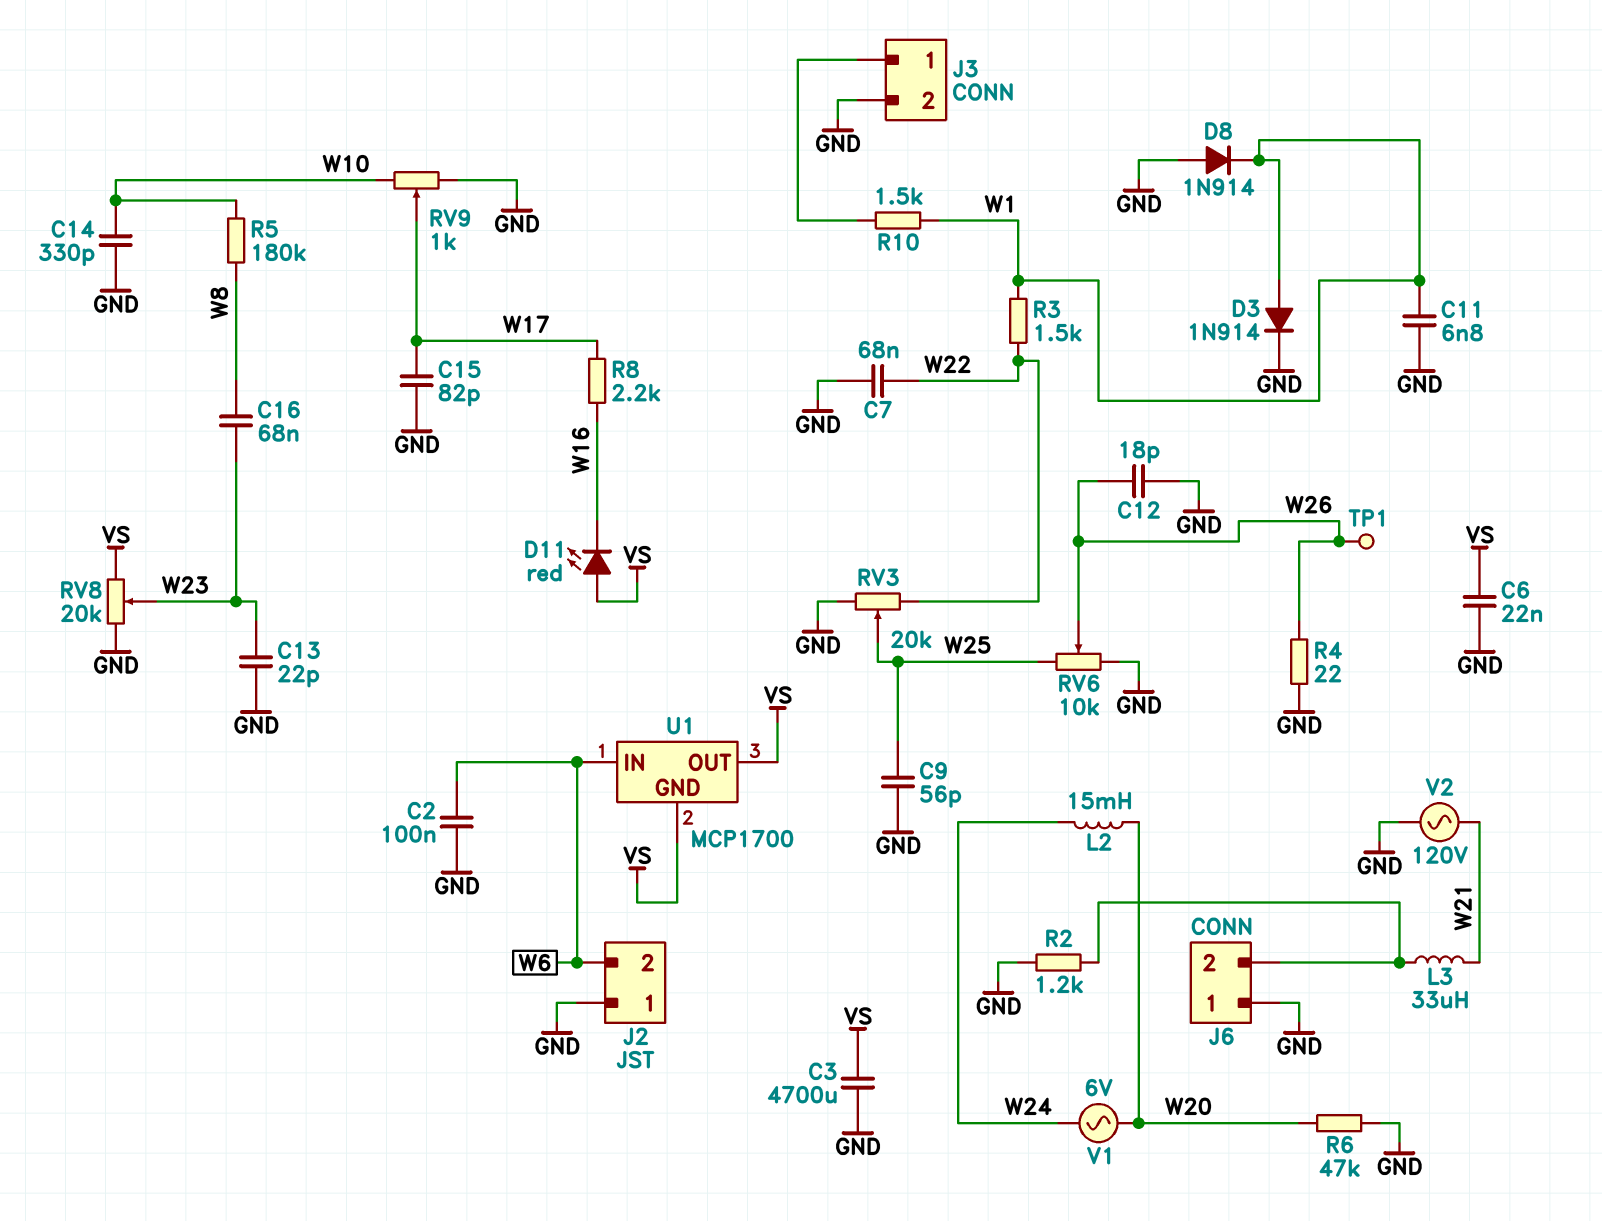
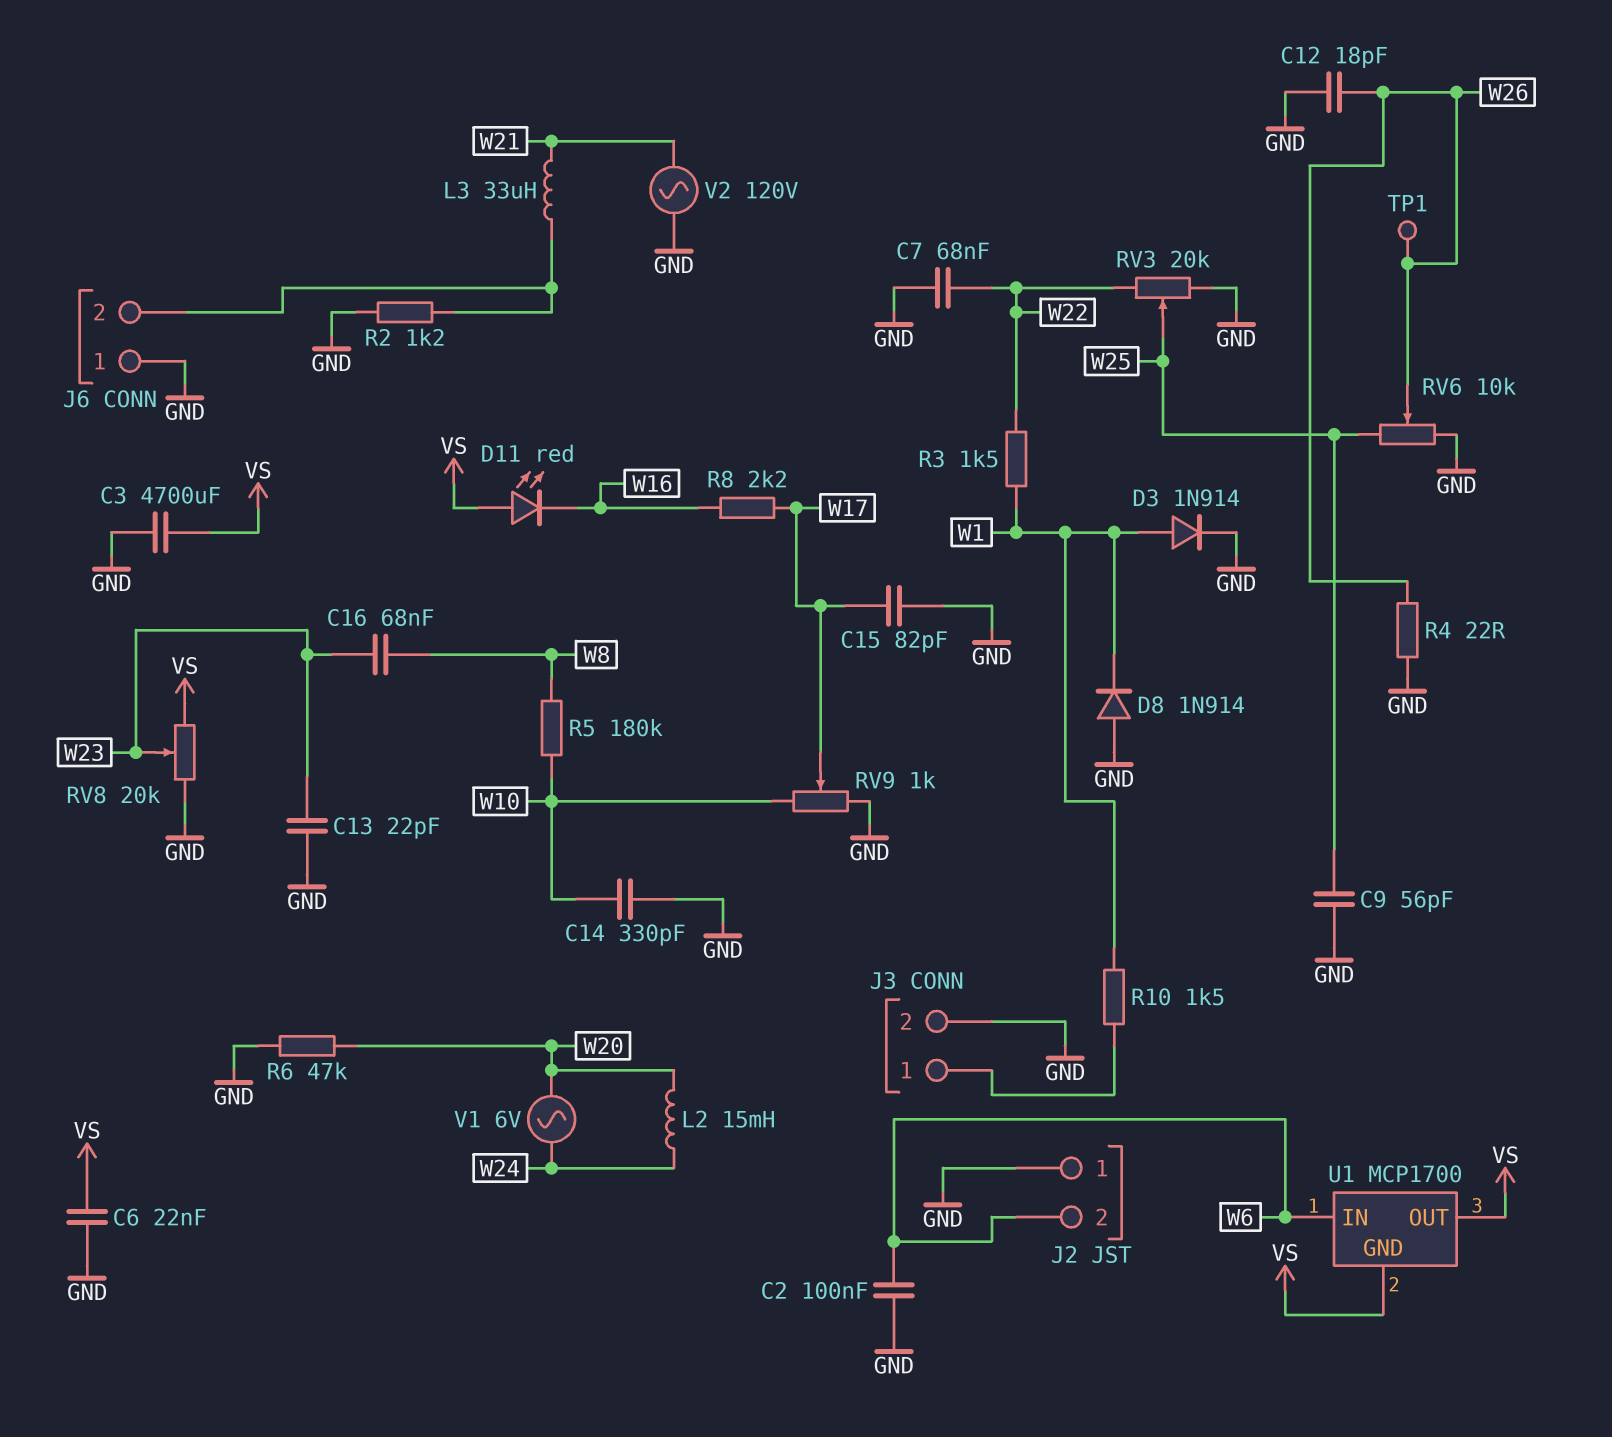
C11: 6.8nF (GND, W1) -> none

